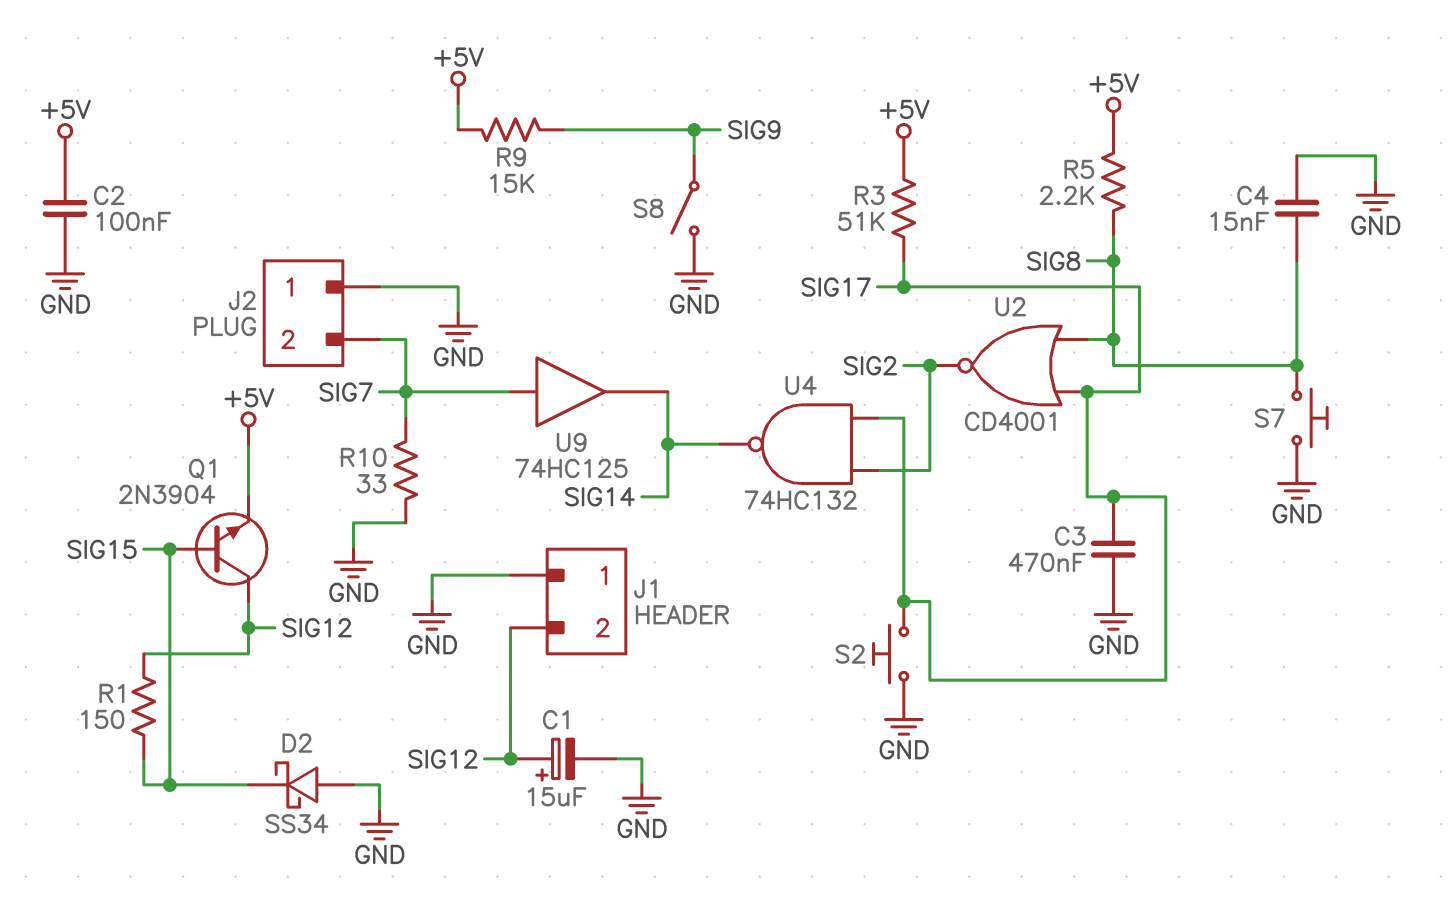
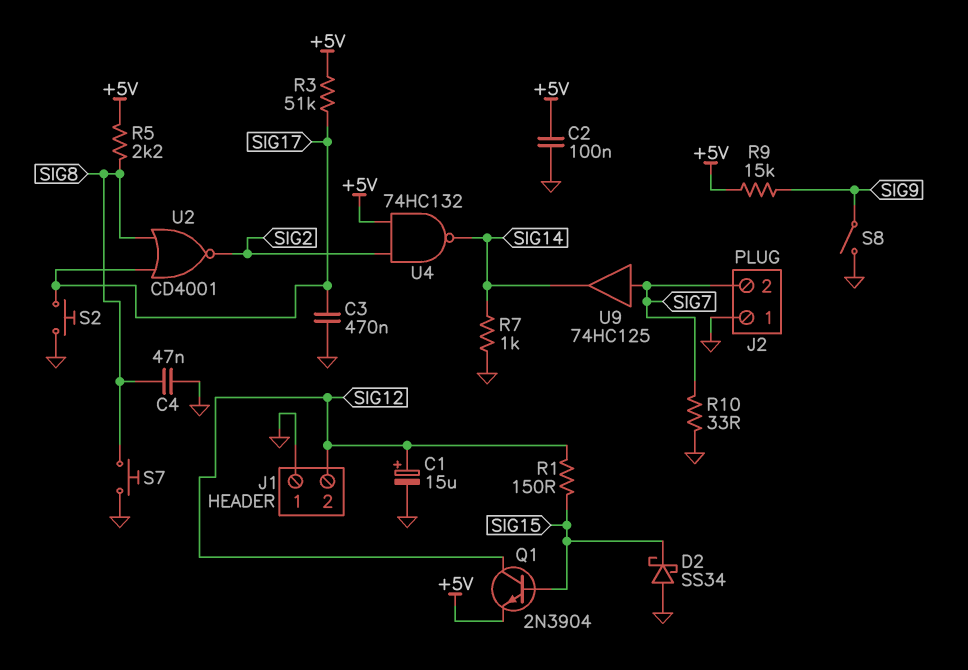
C4: 15nF (GND, SIG8) -> 47nF (GND, SIG8)
R7: none -> 1k (GND, SIG14)
U4: NAND 74HC132 (in SIG2, in SIG17, out SIG14) -> NAND 74HC132 (in +5V, in SIG2, out SIG14)

